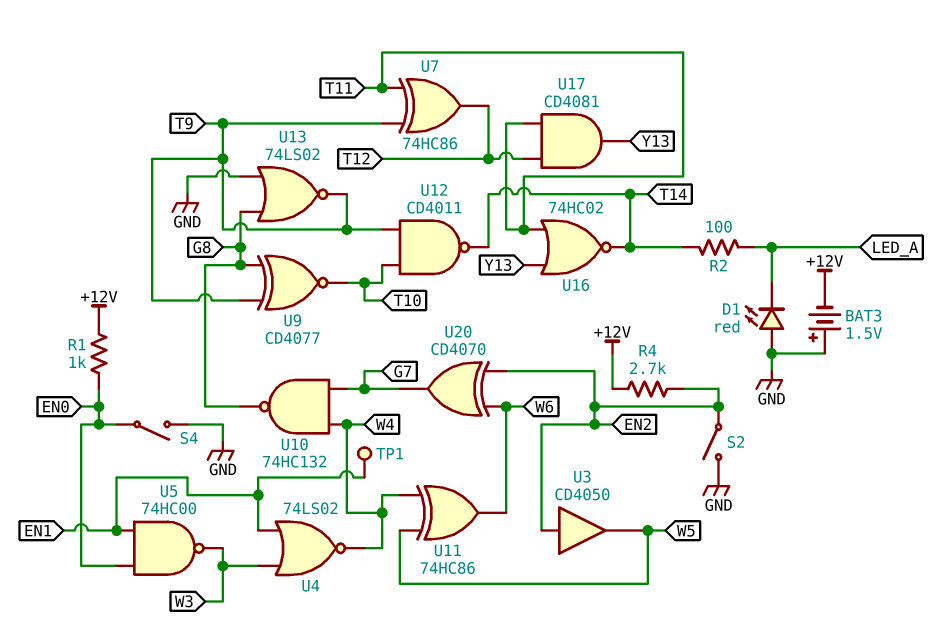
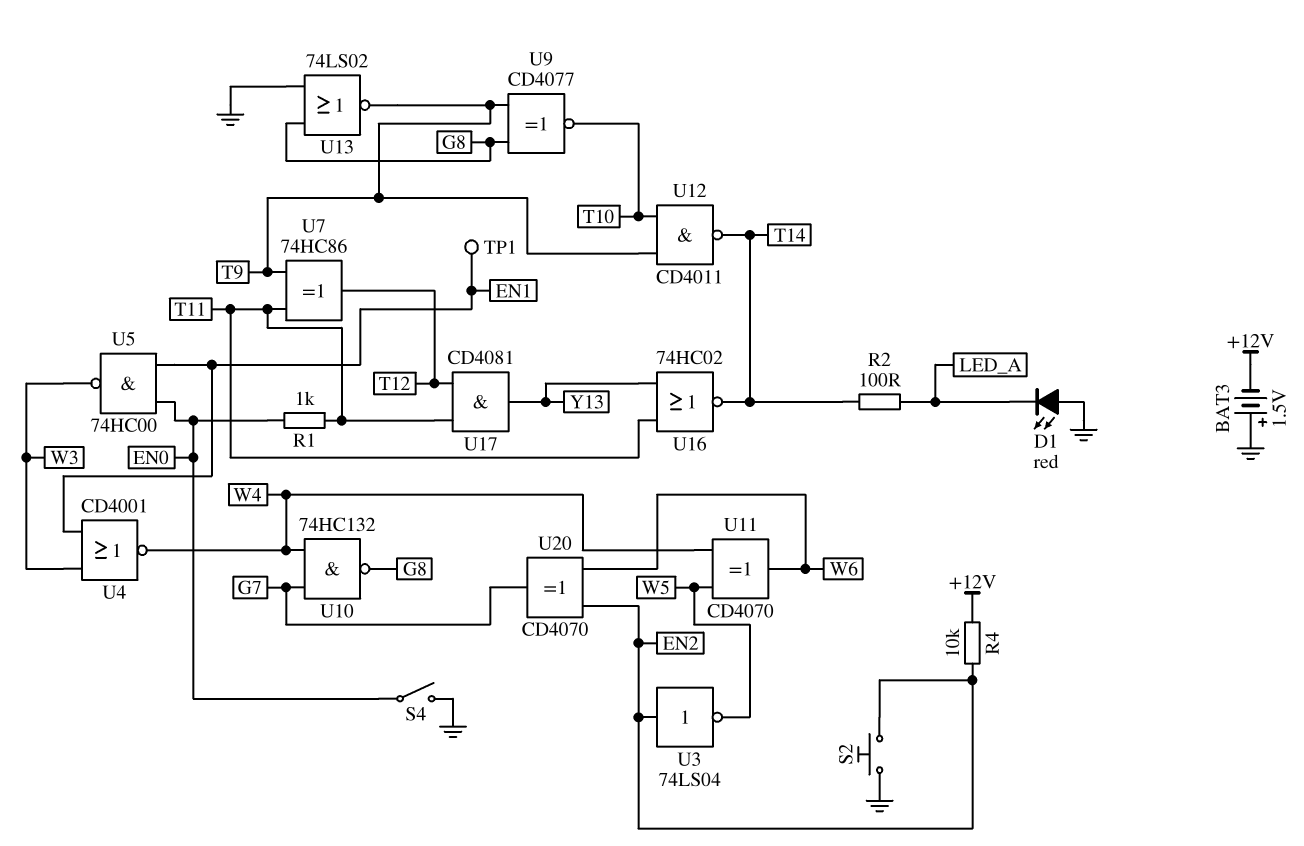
R1: 1k (+12V, EN0) -> 1k (EN0, T11)
R4: 2.7k (+12V, EN2) -> 10k (+12V, EN2)
S2: switch (EN2, GND) -> button (EN2, GND)
U3: buffer CD4050 (in EN2, out W5) -> NOT 74LS04 (in EN2, out W5)
U4: NOR 74LS02 (in EN1, in W3, out W4) -> NOR CD4001 (in EN1, in W3, out W4)
U11: XOR 74HC86 (in W4, in W5, out W6) -> XOR CD4070 (in W4, in W5, out W6)

